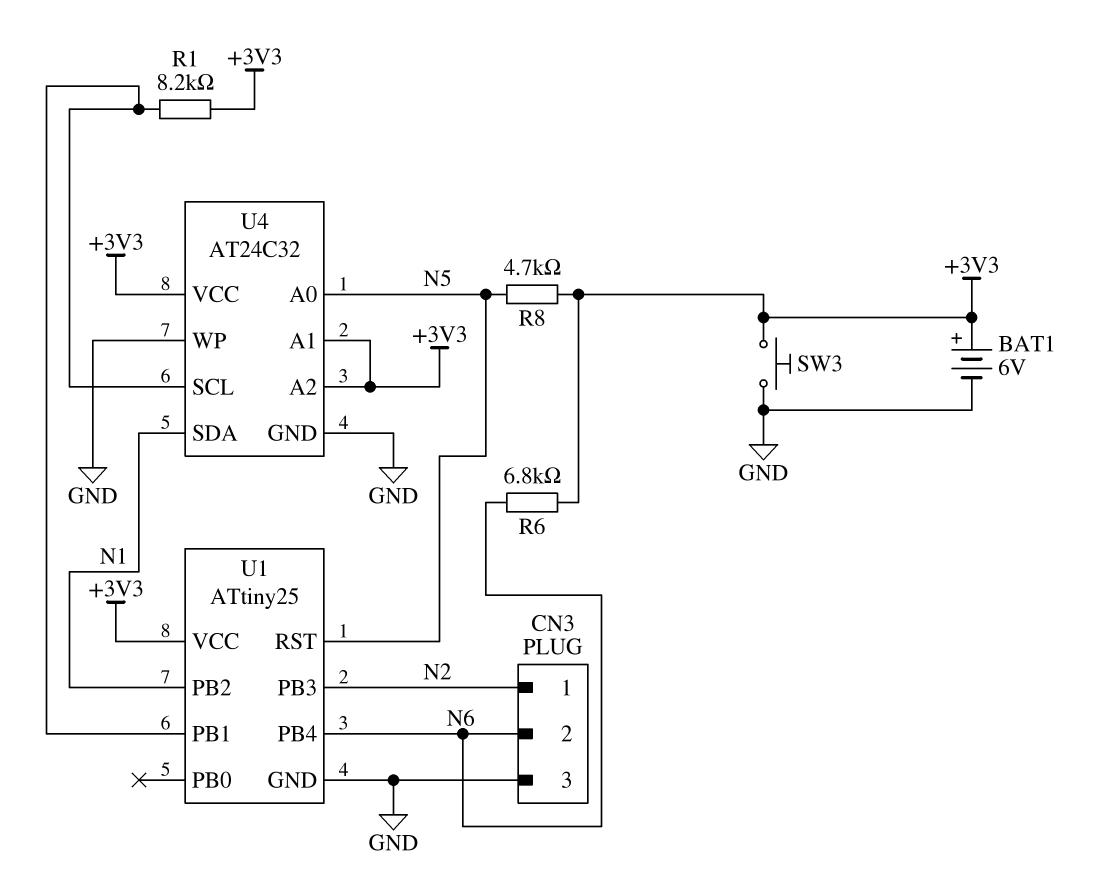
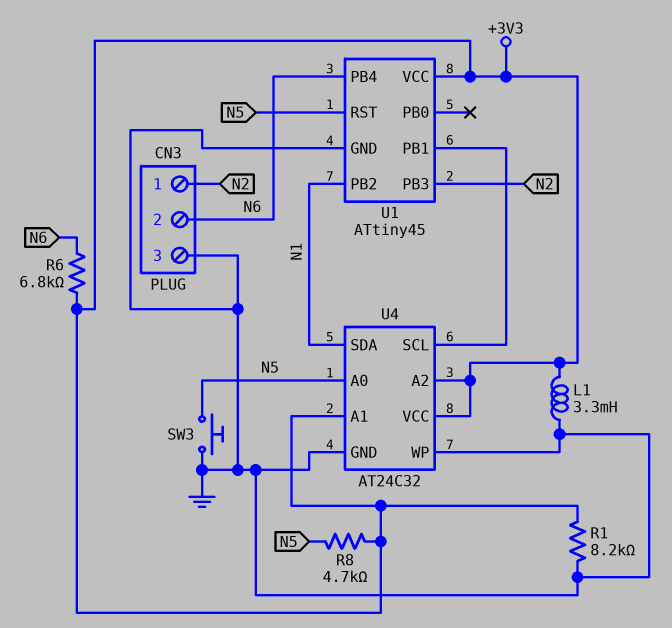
BAT1: 6V (plus +3V3, minus GND) -> none
L1: none -> 3.3mH (+3V3, GND)
R1: 8.2k (+3V3, U1/PB1) -> 8.2k (+3V3, GND)
SW3: button (+3V3, GND) -> button (GND, N5)
U1: ATtiny25 -> ATtiny45

